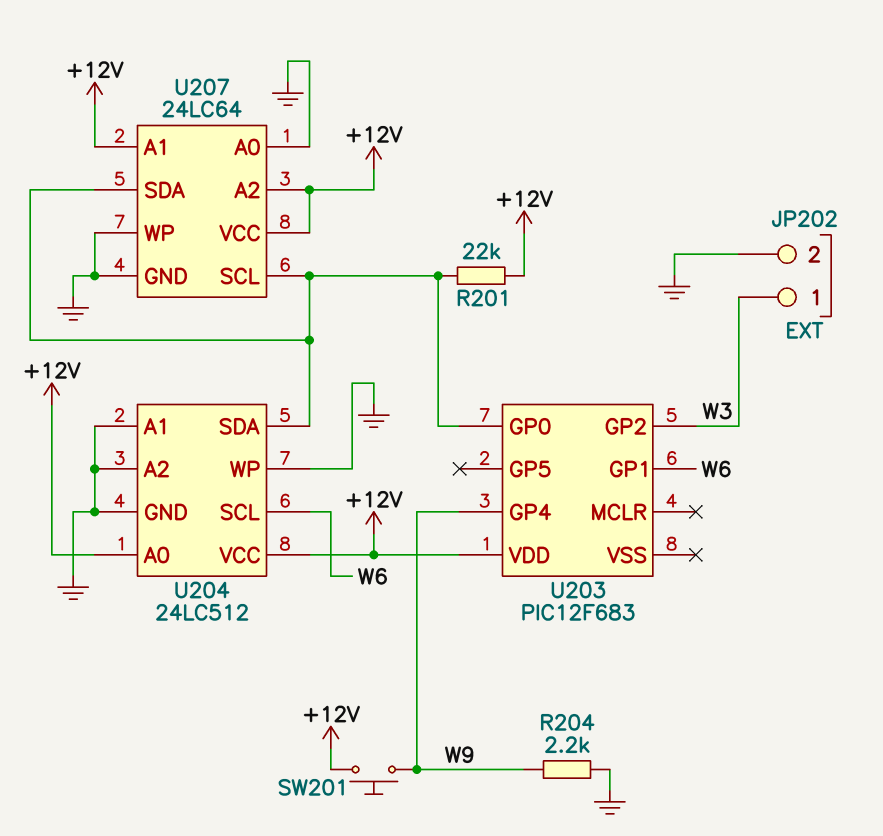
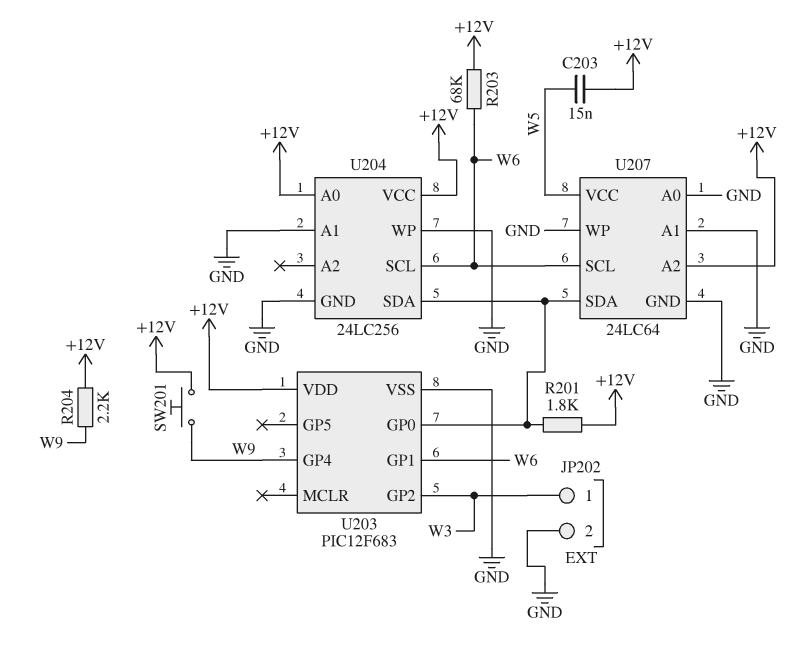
C203: none -> 15nF (+12V, W5)
R201: 22k (+12V, U203/GP0) -> 1.8k (+12V, U203/GP0)
R203: none -> 68k (+12V, W6)
R204: 2.2k (GND, W9) -> 2.2k (+12V, W9)
U203 pin VSS: none -> GND
U204: 24LC512 -> 24LC256
U204 pin A2: GND -> none
U207 pin A1: +12V -> GND
U207 pin SCL: U203/GP0 -> W6
U207 pin VCC: +12V -> W5

